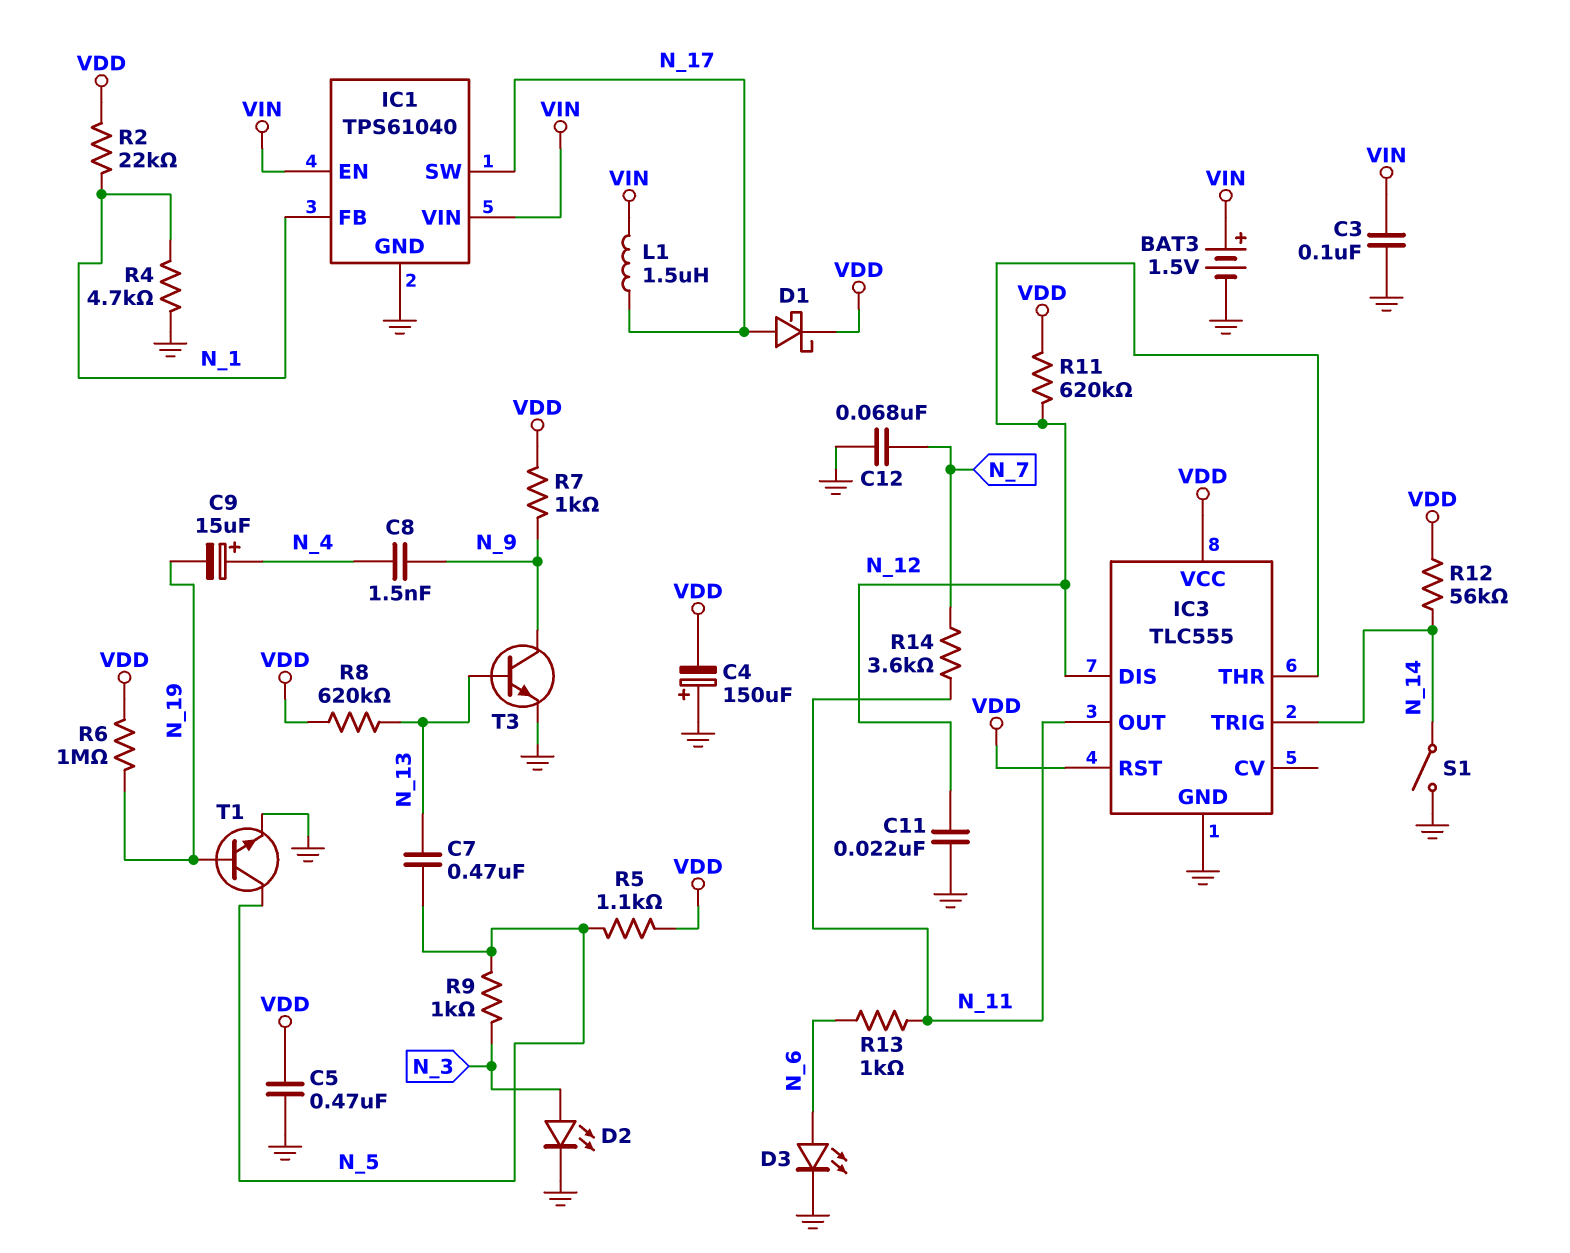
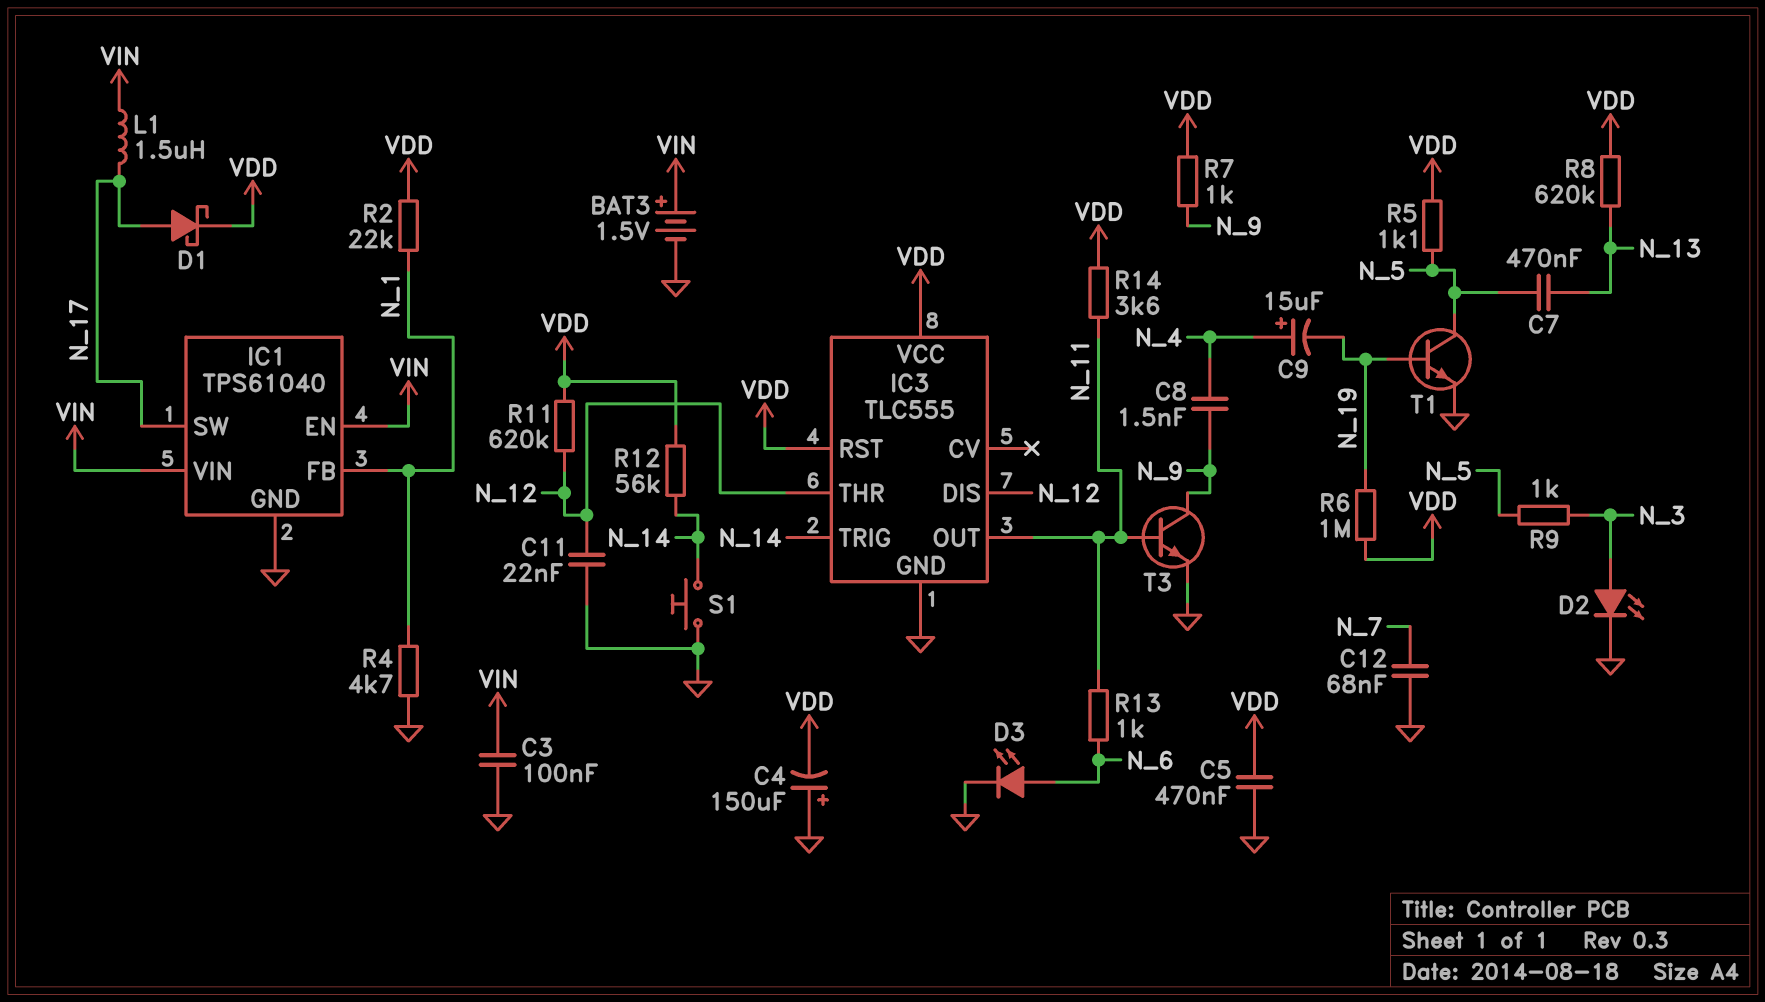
R14: 3.6k (N_7, N_11) -> 3.6k (N_11, VDD)
S1: switch (GND, N_14) -> button (GND, N_14)
T3: NPN (B N_13, C N_9, E GND) -> NPN (B N_11, C N_9, E GND)

